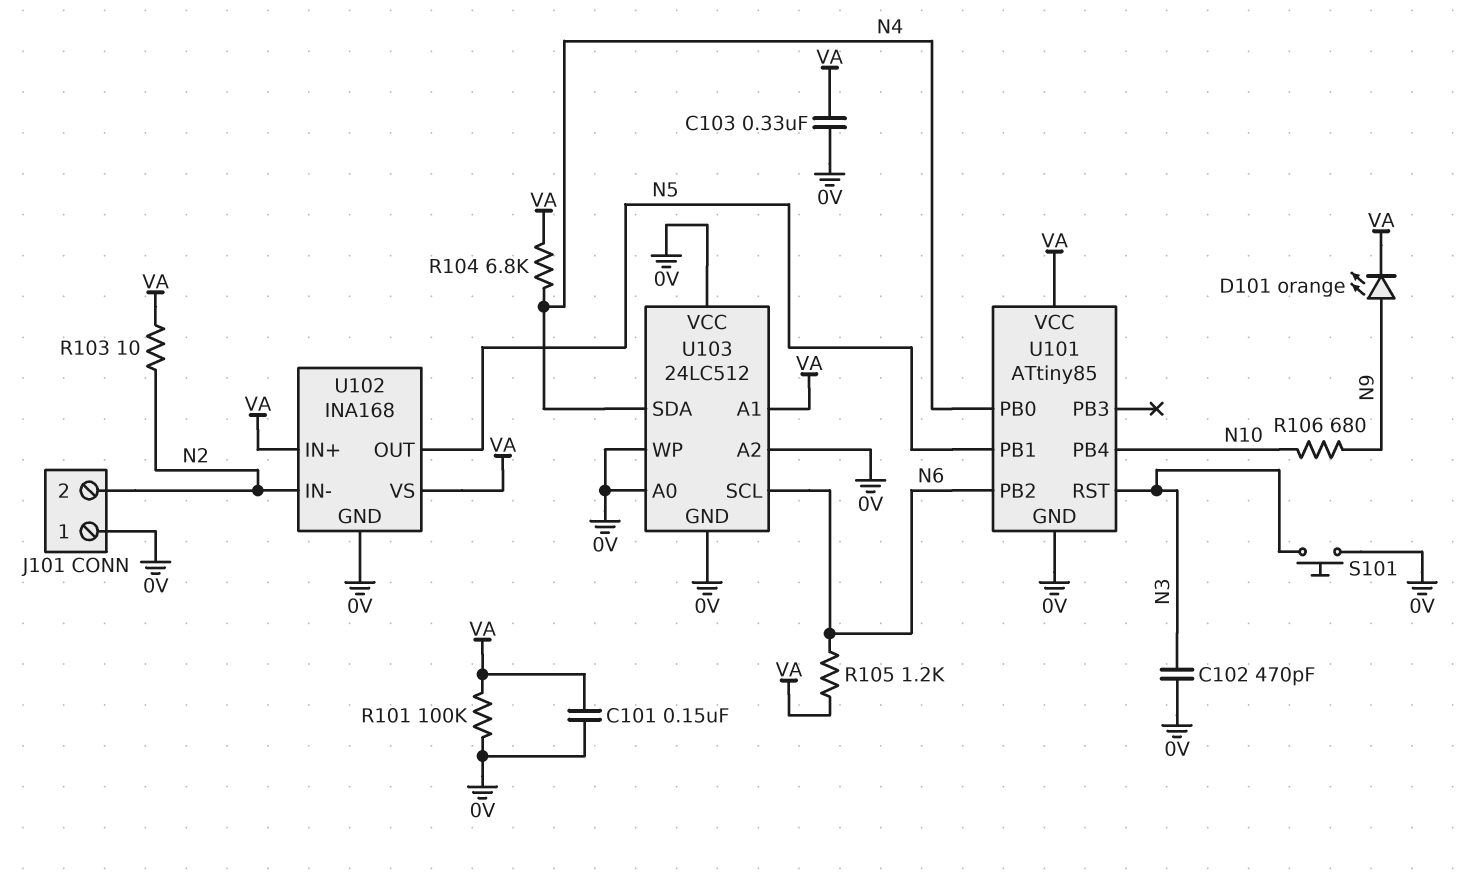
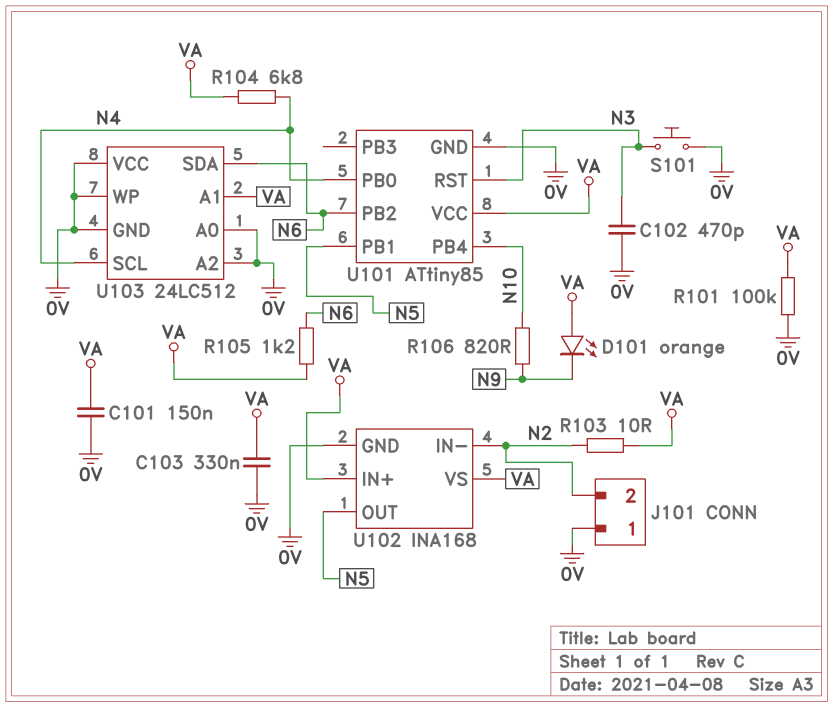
D101: LED orange (A N9, K VA) -> LED orange (A VA, K N9)
R106: 680 (N9, N10) -> 820 (N9, N10)
U103 pin SCL: N6 -> N4
U103 pin SDA: N4 -> N6

